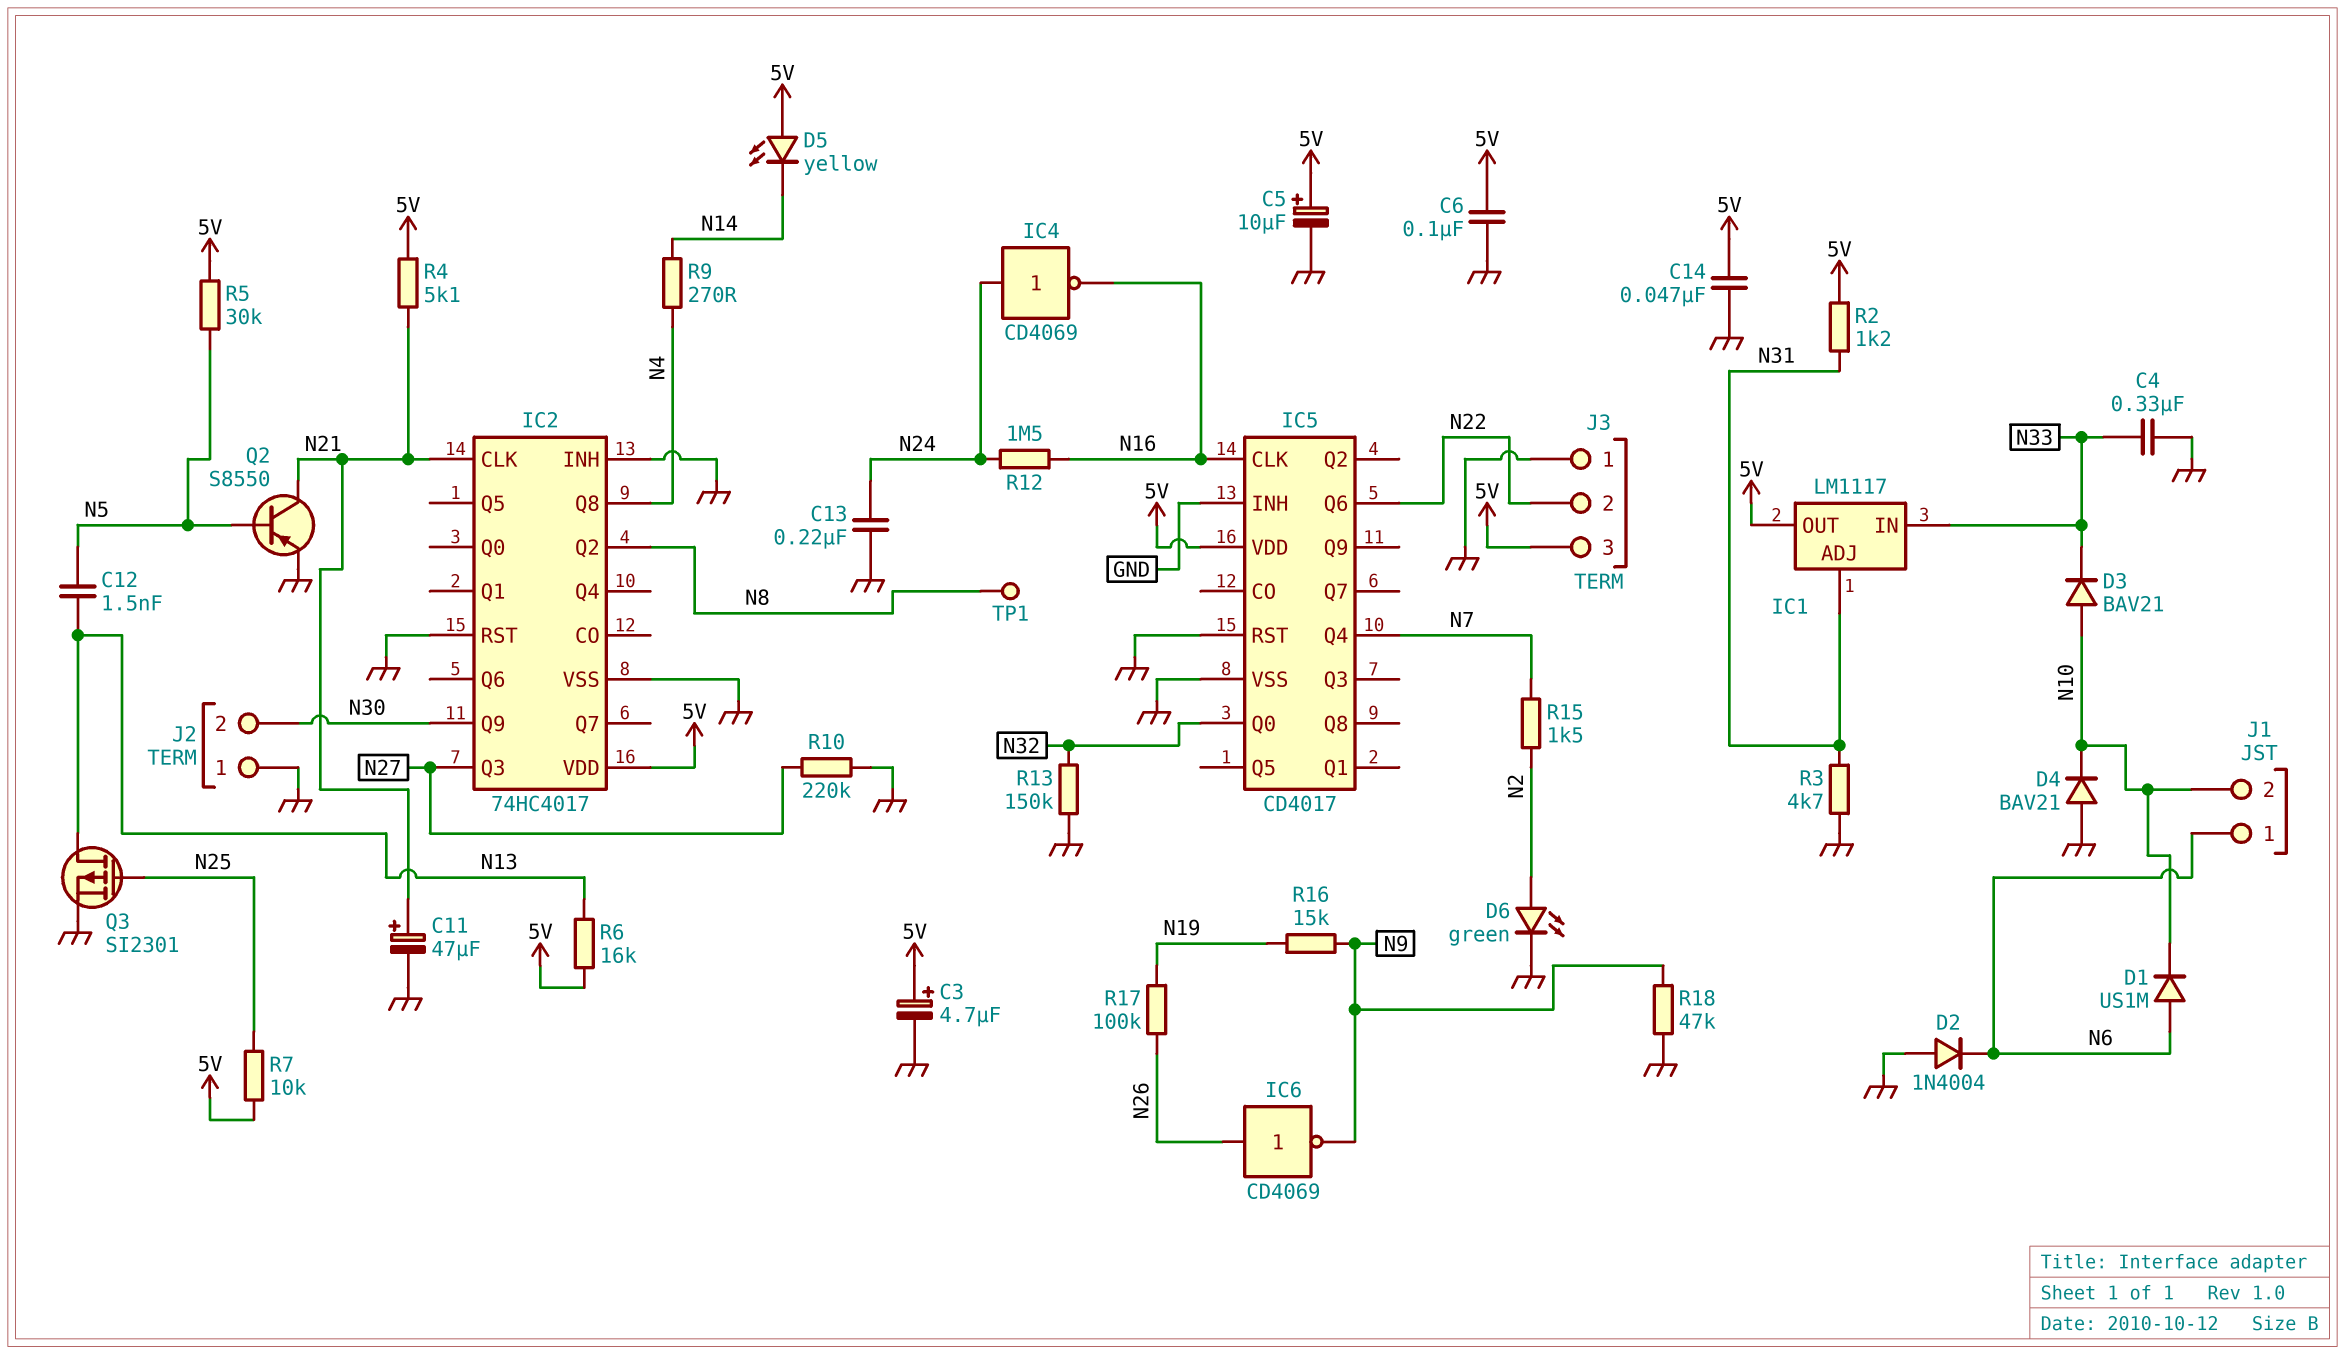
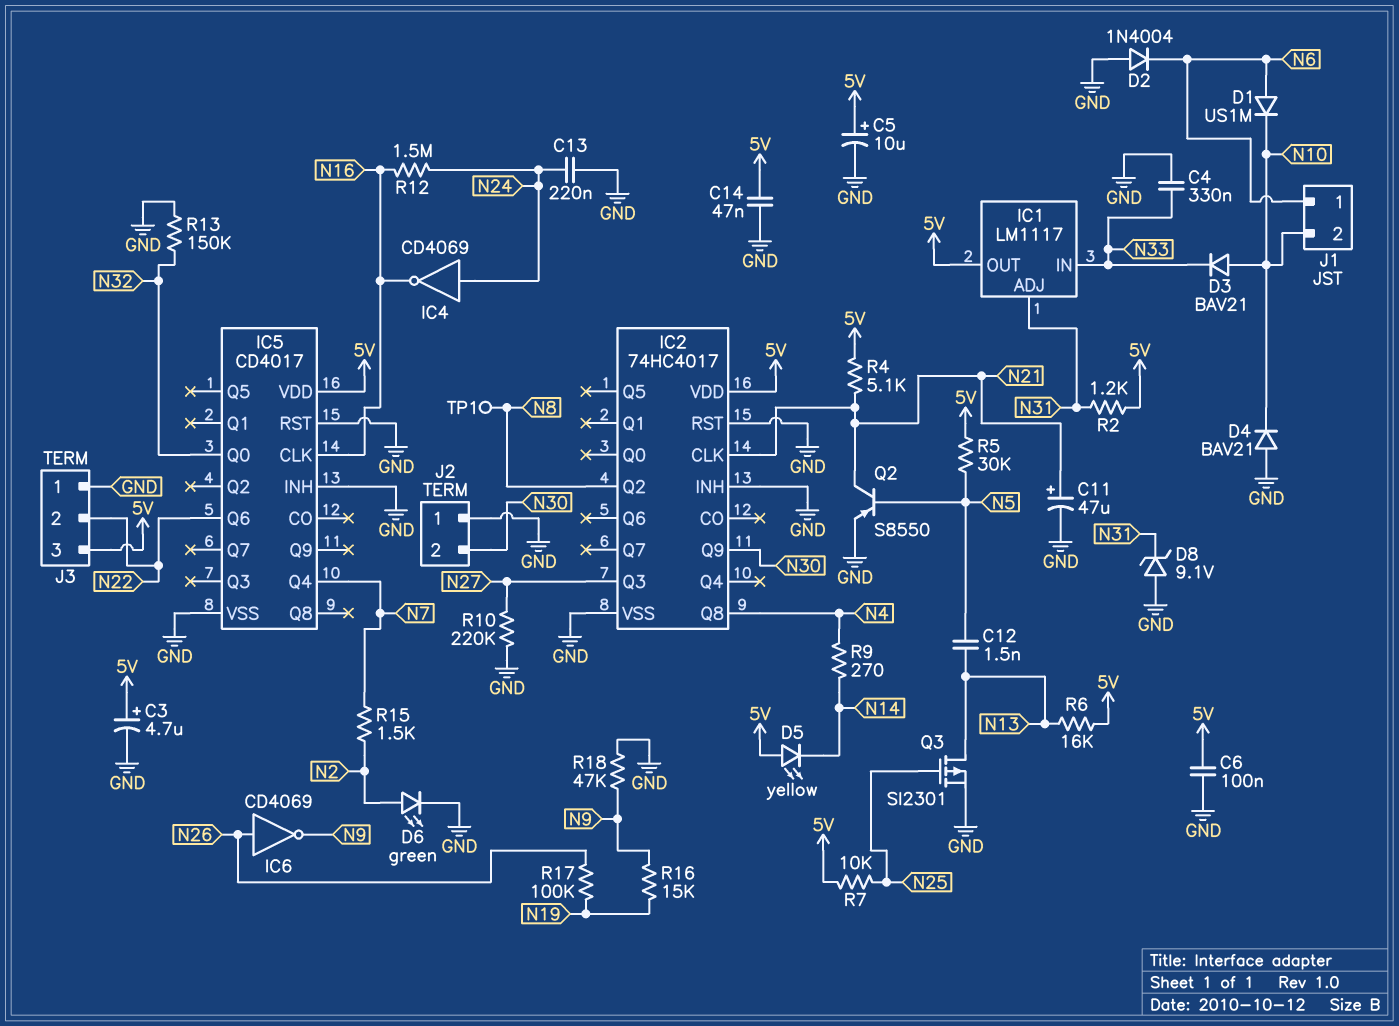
D8: none -> zener 9.1V (A GND, K N31)
R3: 4.7k (GND, N31) -> none

